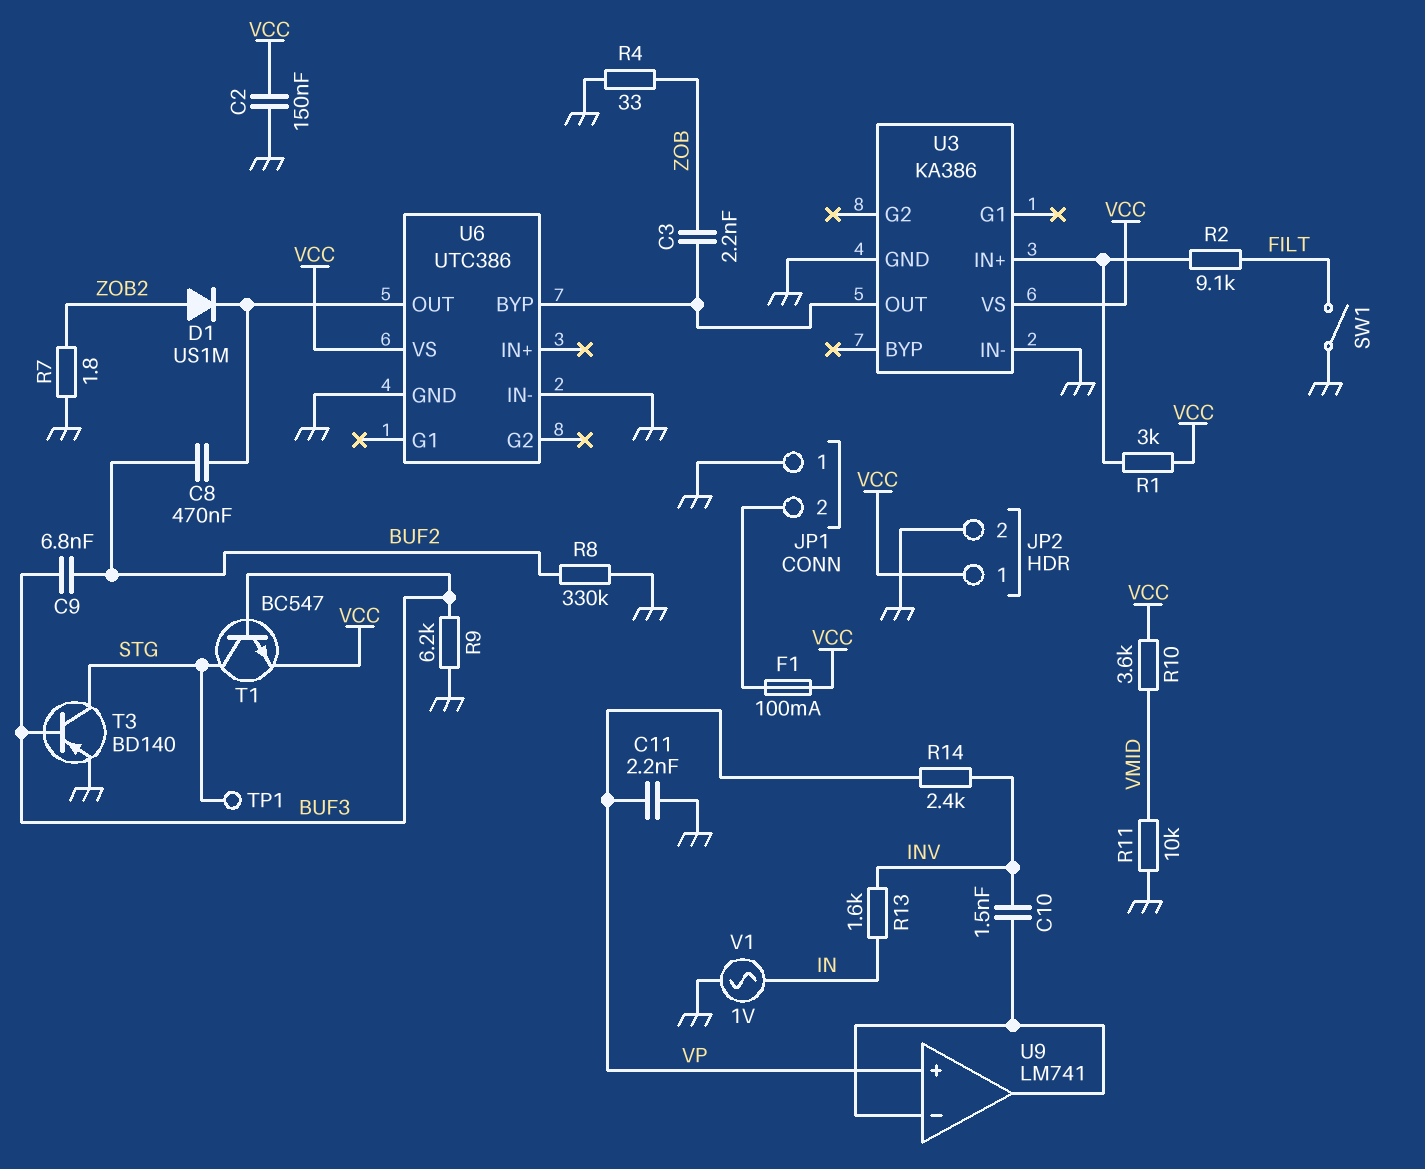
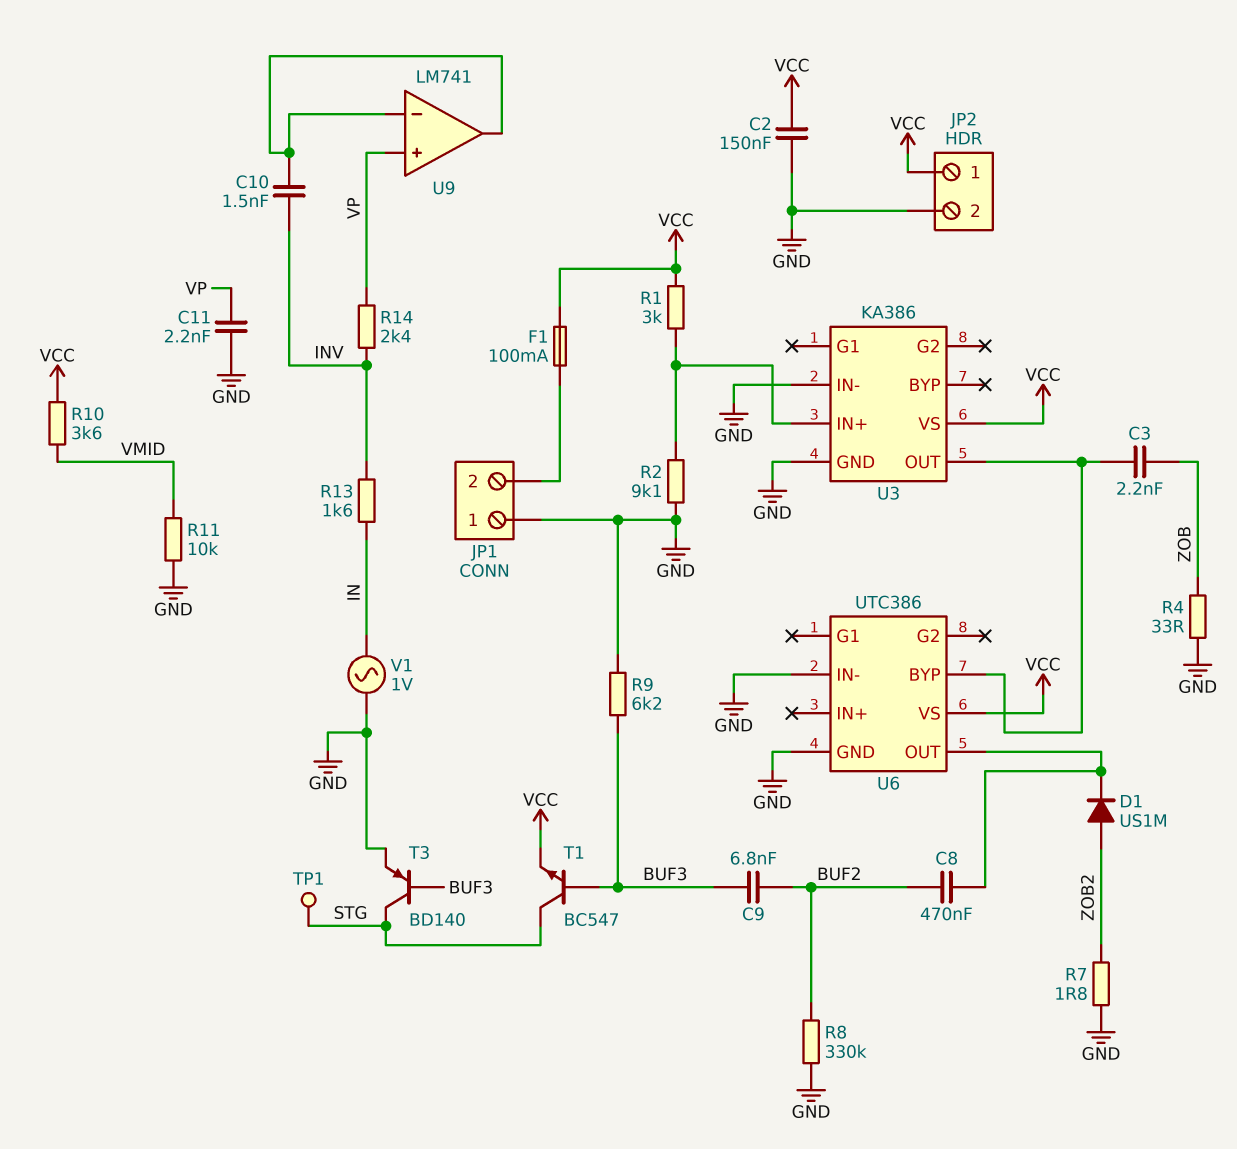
R2: 9.1k (FILT, U3/IN+) -> 9.1k (GND, U3/IN+)
SW1: switch (FILT, GND) -> none

